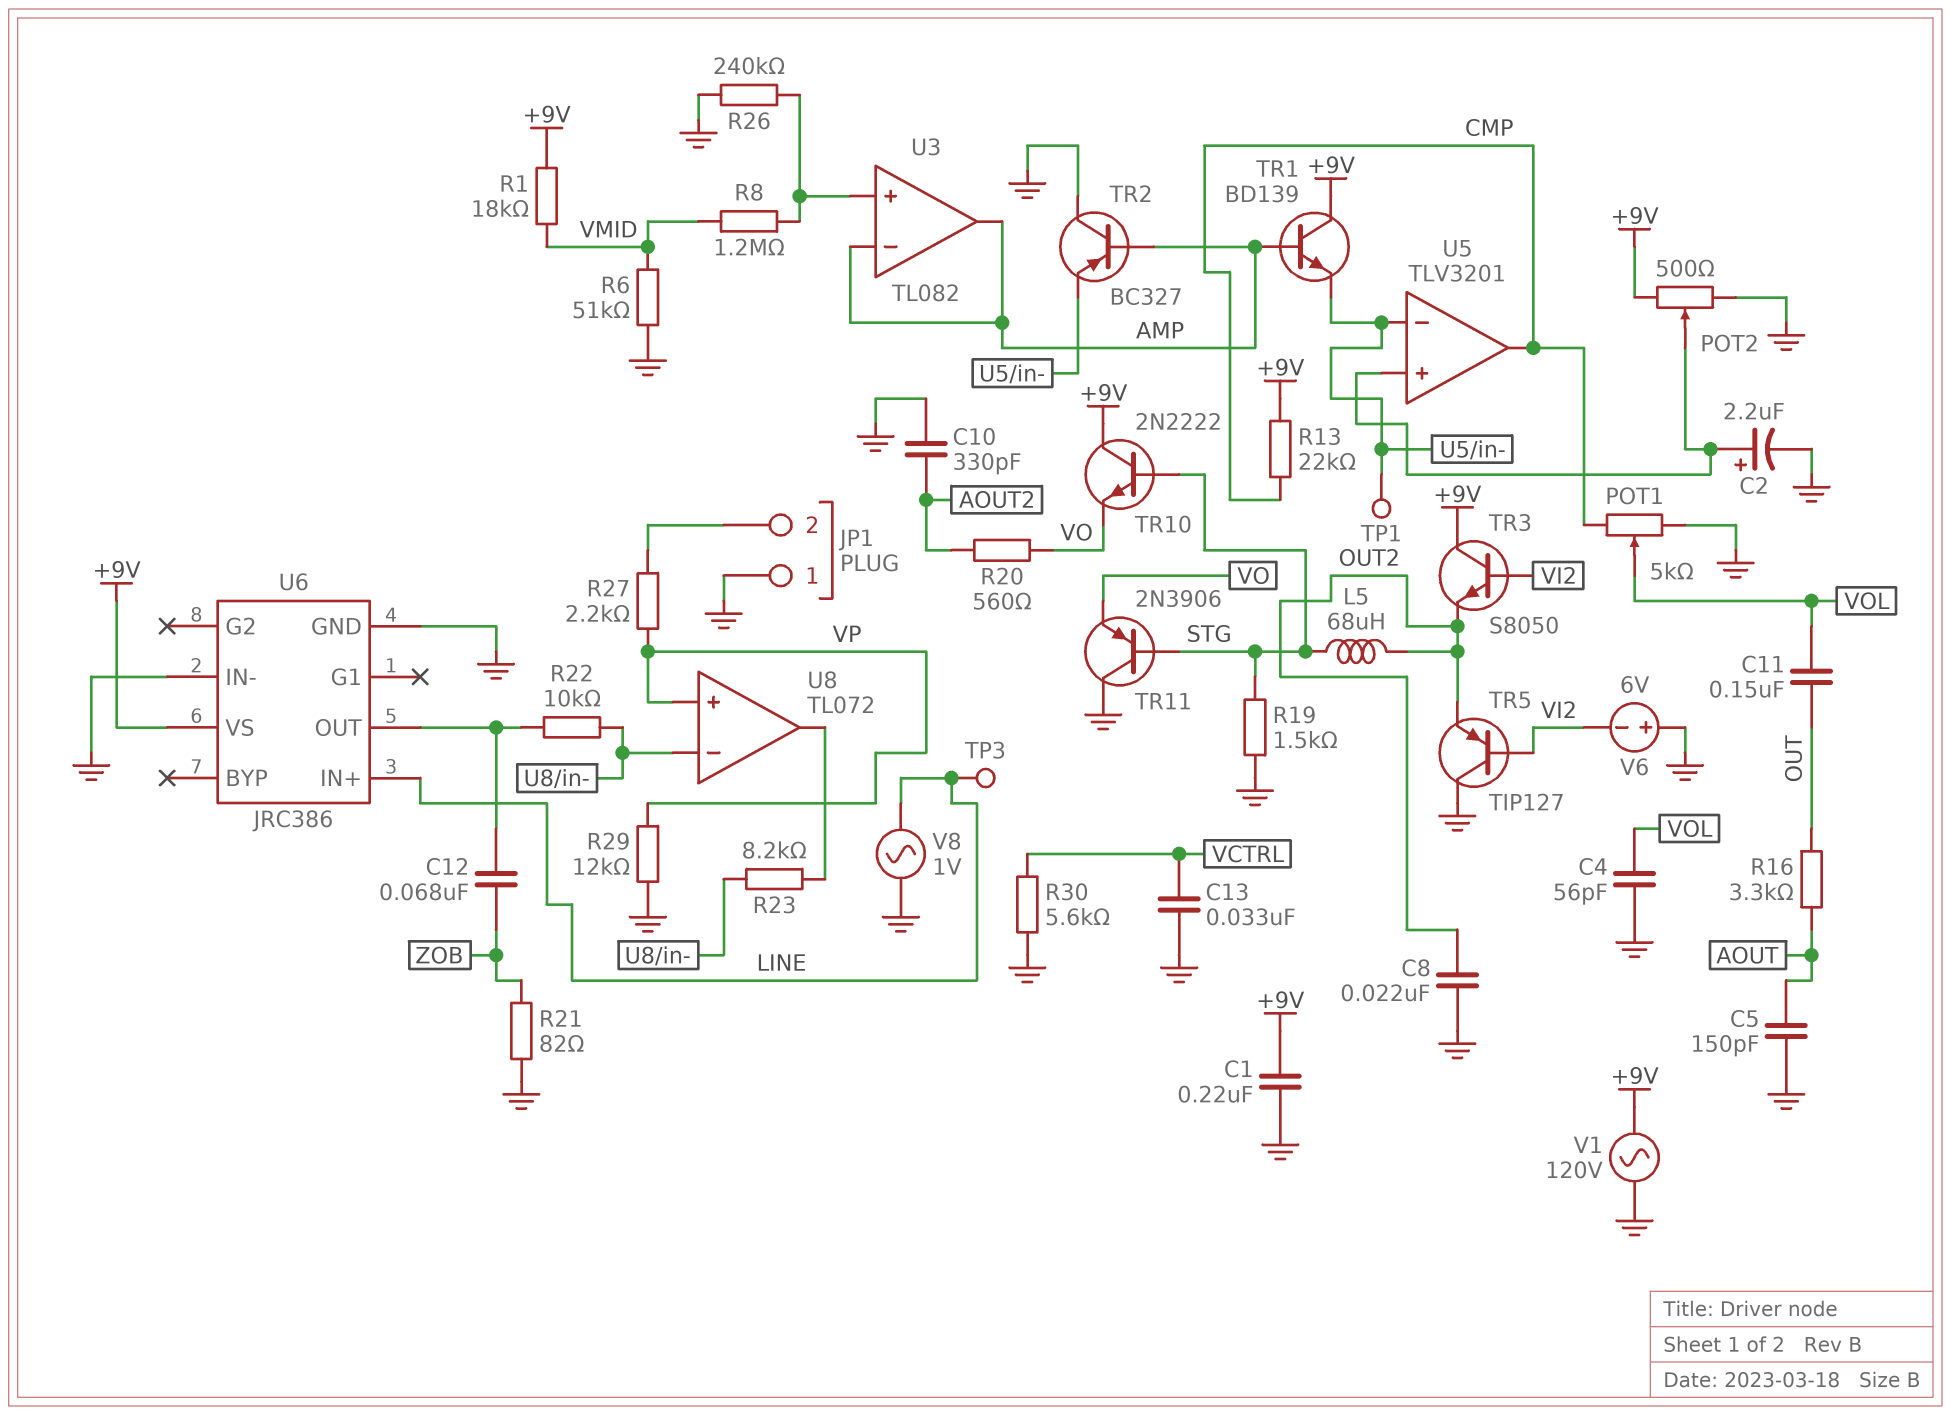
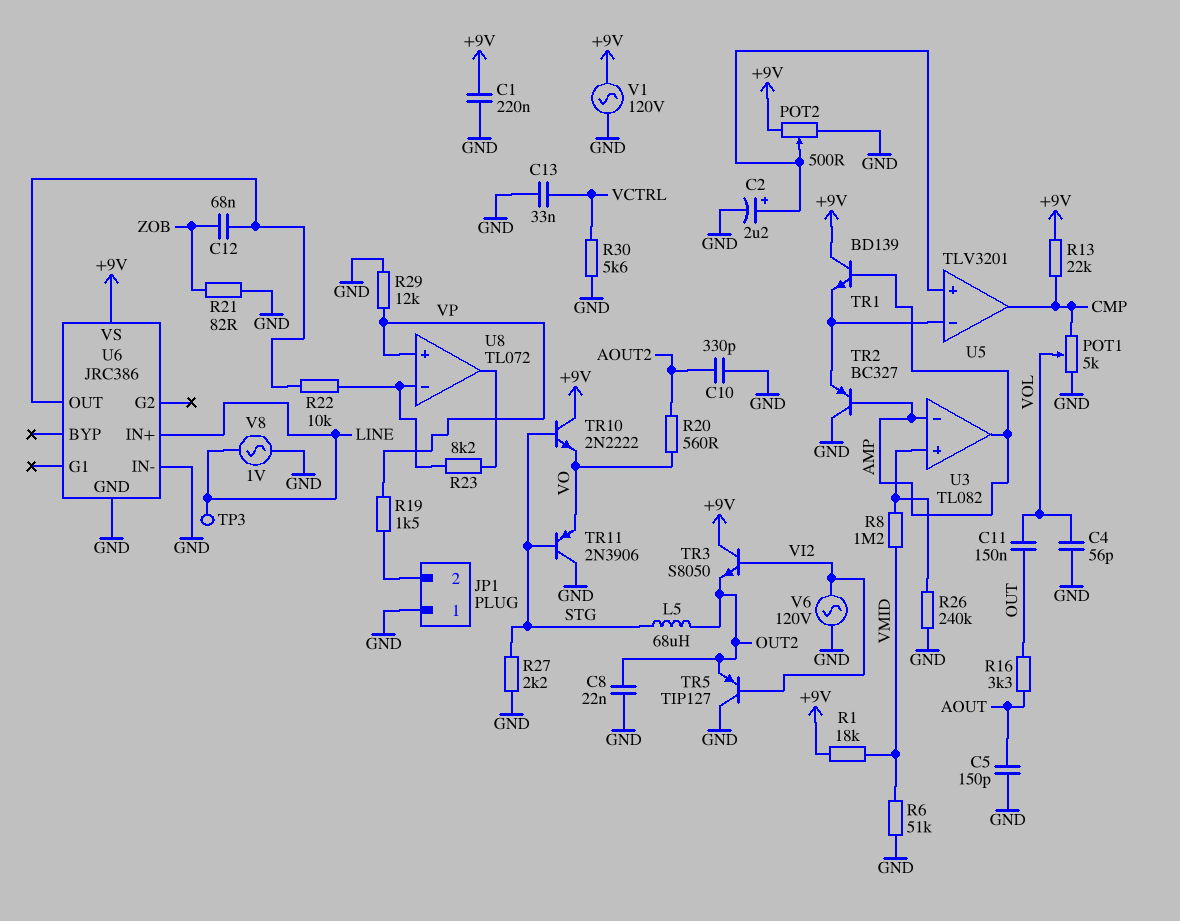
R19: 1.5k (GND, STG) -> 1.5k (JP1/2, VP)
R27: 2.2k (JP1/2, VP) -> 2.2k (GND, STG)
TP1: test point (U5/in-) -> none
V6: 6V (plus GND, minus VI2) -> AC 120V (GND, VI2)

